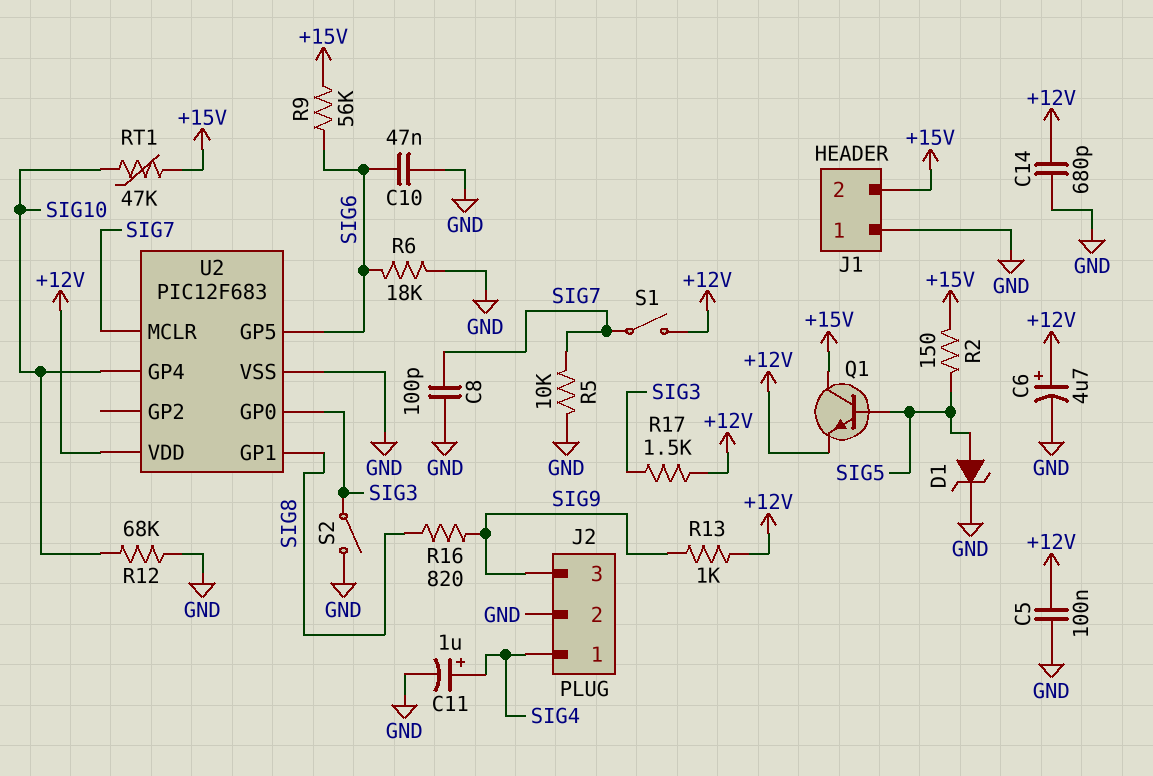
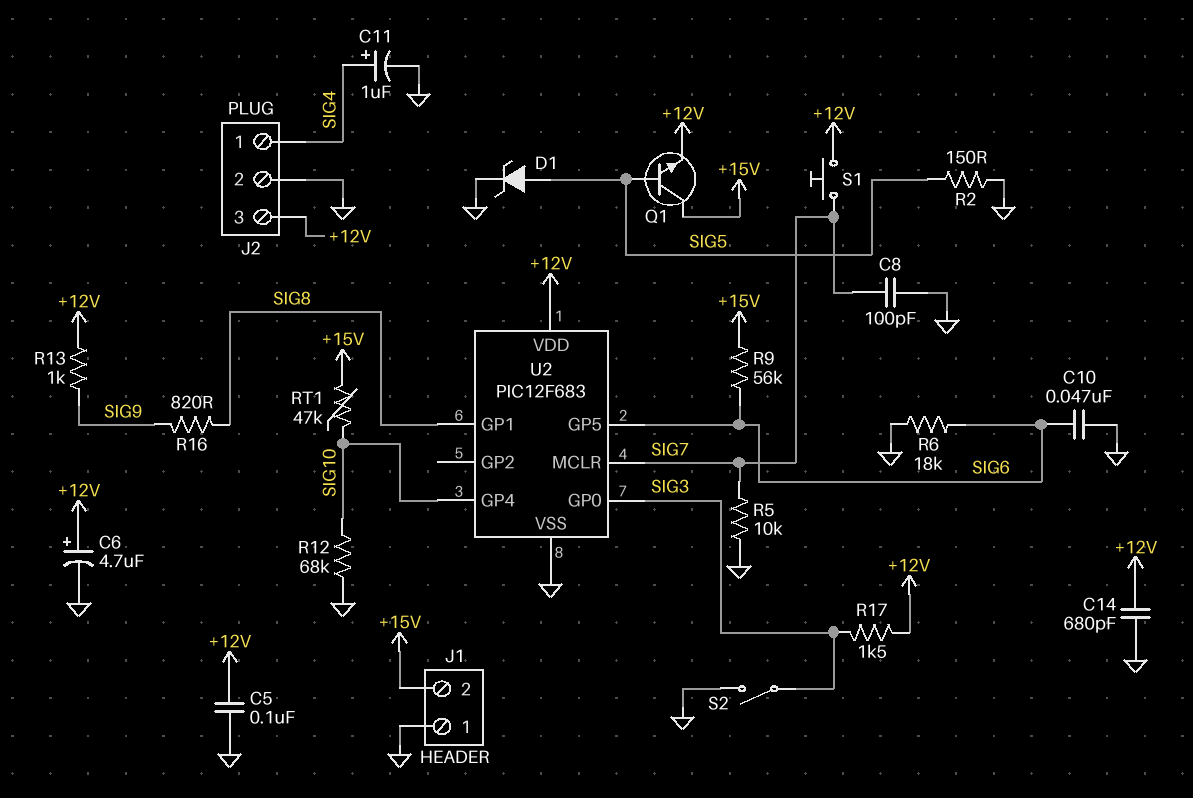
J2 pin 3: SIG9 -> +12V
R2: 150 (+15V, SIG5) -> 150 (GND, SIG5)
S1: switch (+12V, SIG7) -> button (+12V, SIG7)

